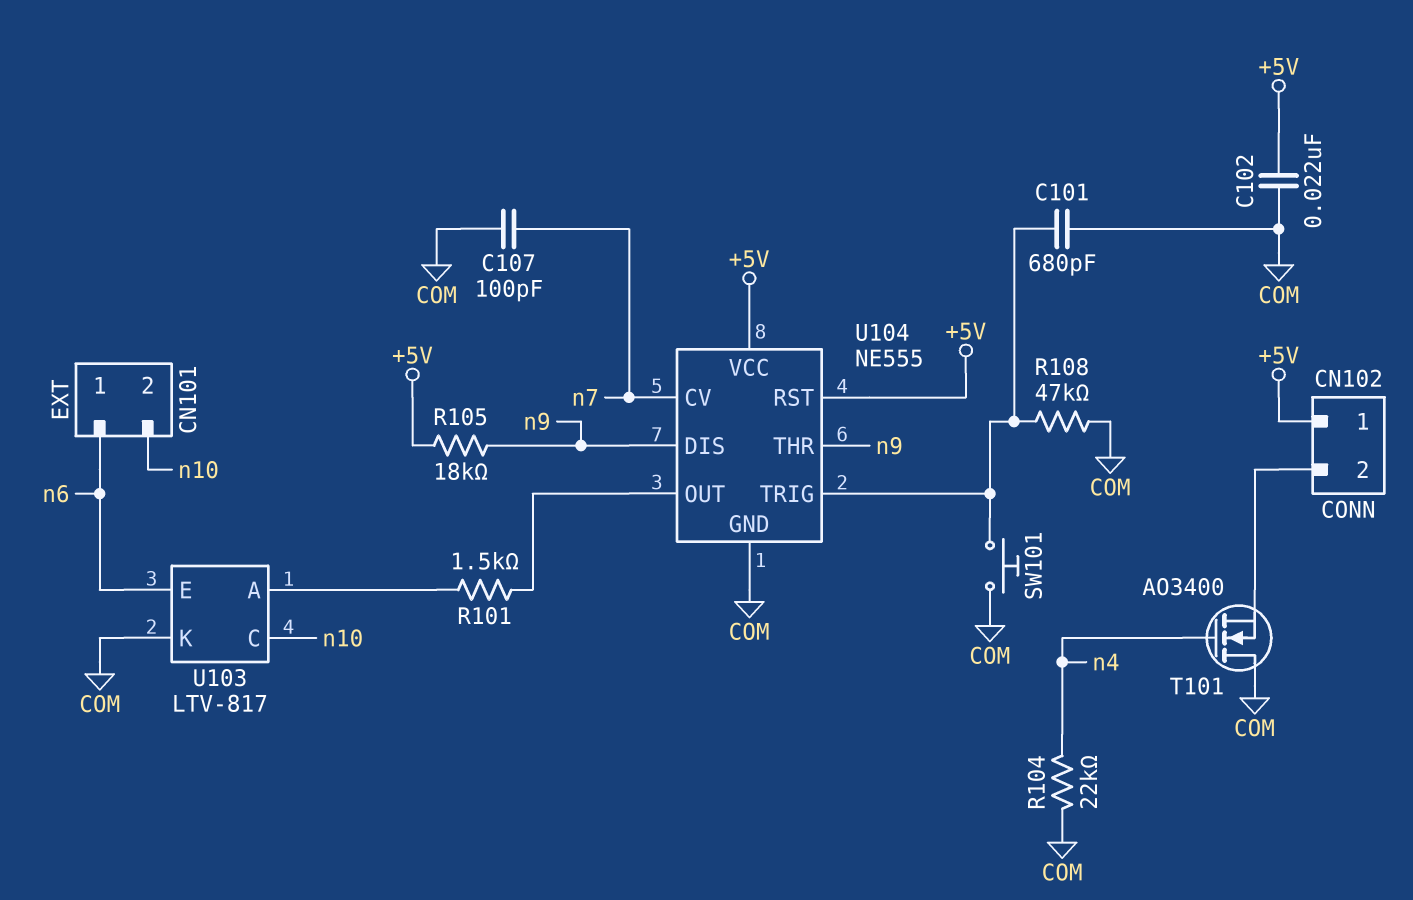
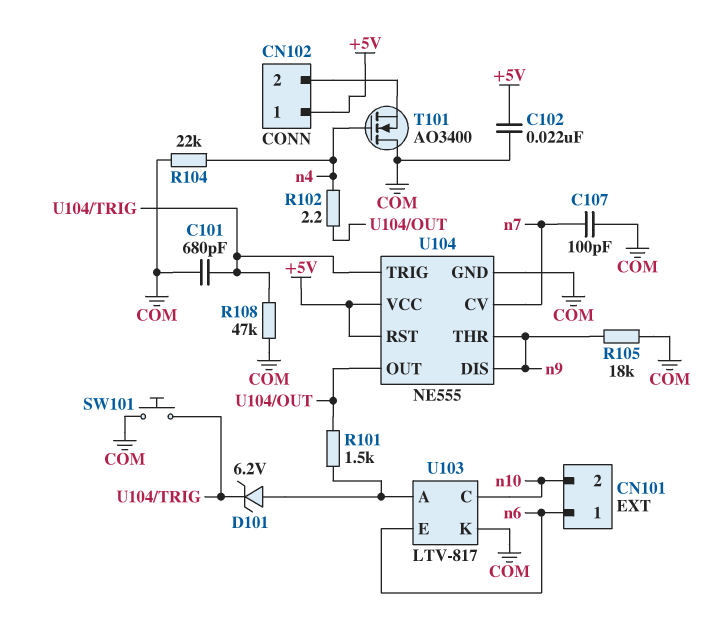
D101: none -> zener 6.2V (A U103/A, K U104/TRIG)
R102: none -> 2.2 (U104/OUT, n4)
R105: 18k (+5V, n9) -> 18k (COM, n9)

